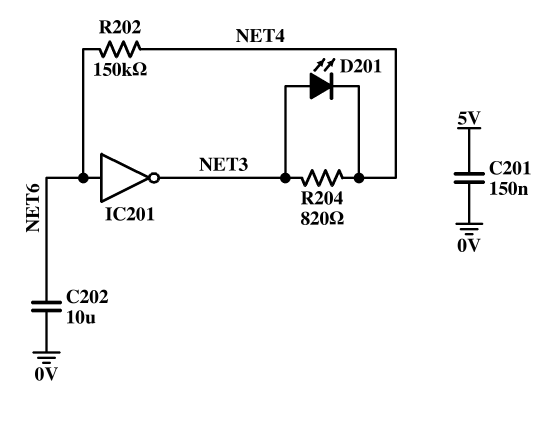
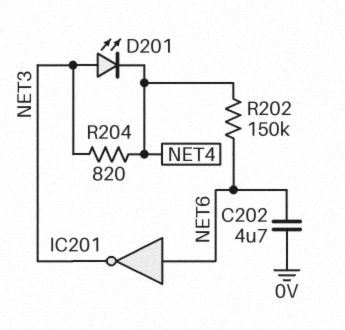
C201: 150nF (0V, 5V) -> none
C202: 10uF (0V, NET6) -> 4.7uF (0V, NET6)

